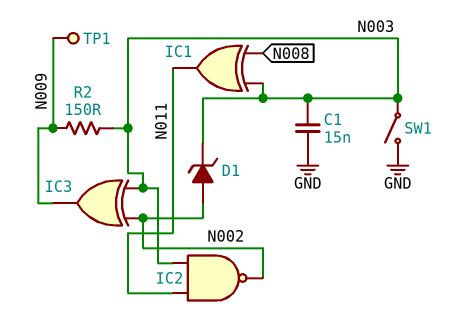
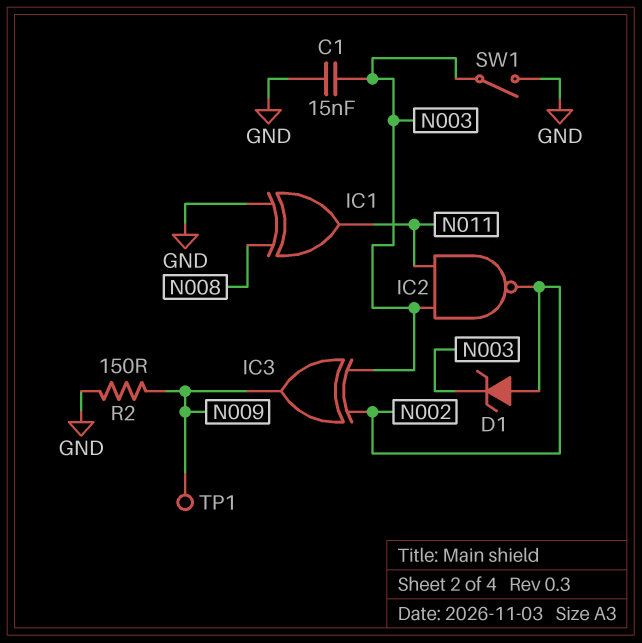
IC1: XOR (in N003, in N008, out N011) -> XOR (in GND, in N008, out N011)
R2: 150 (N003, N009) -> 150 (GND, N009)

